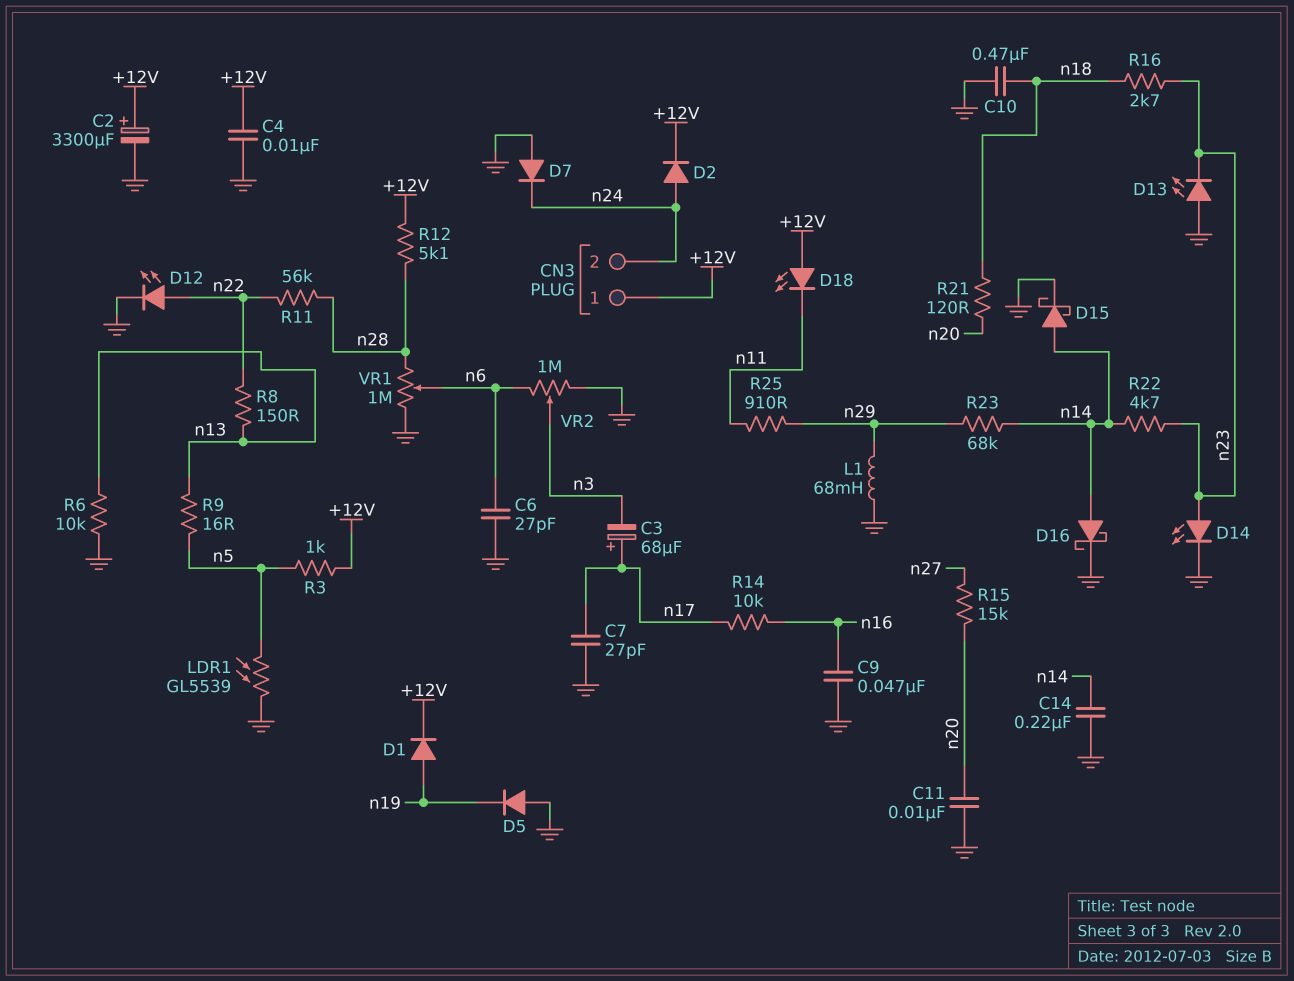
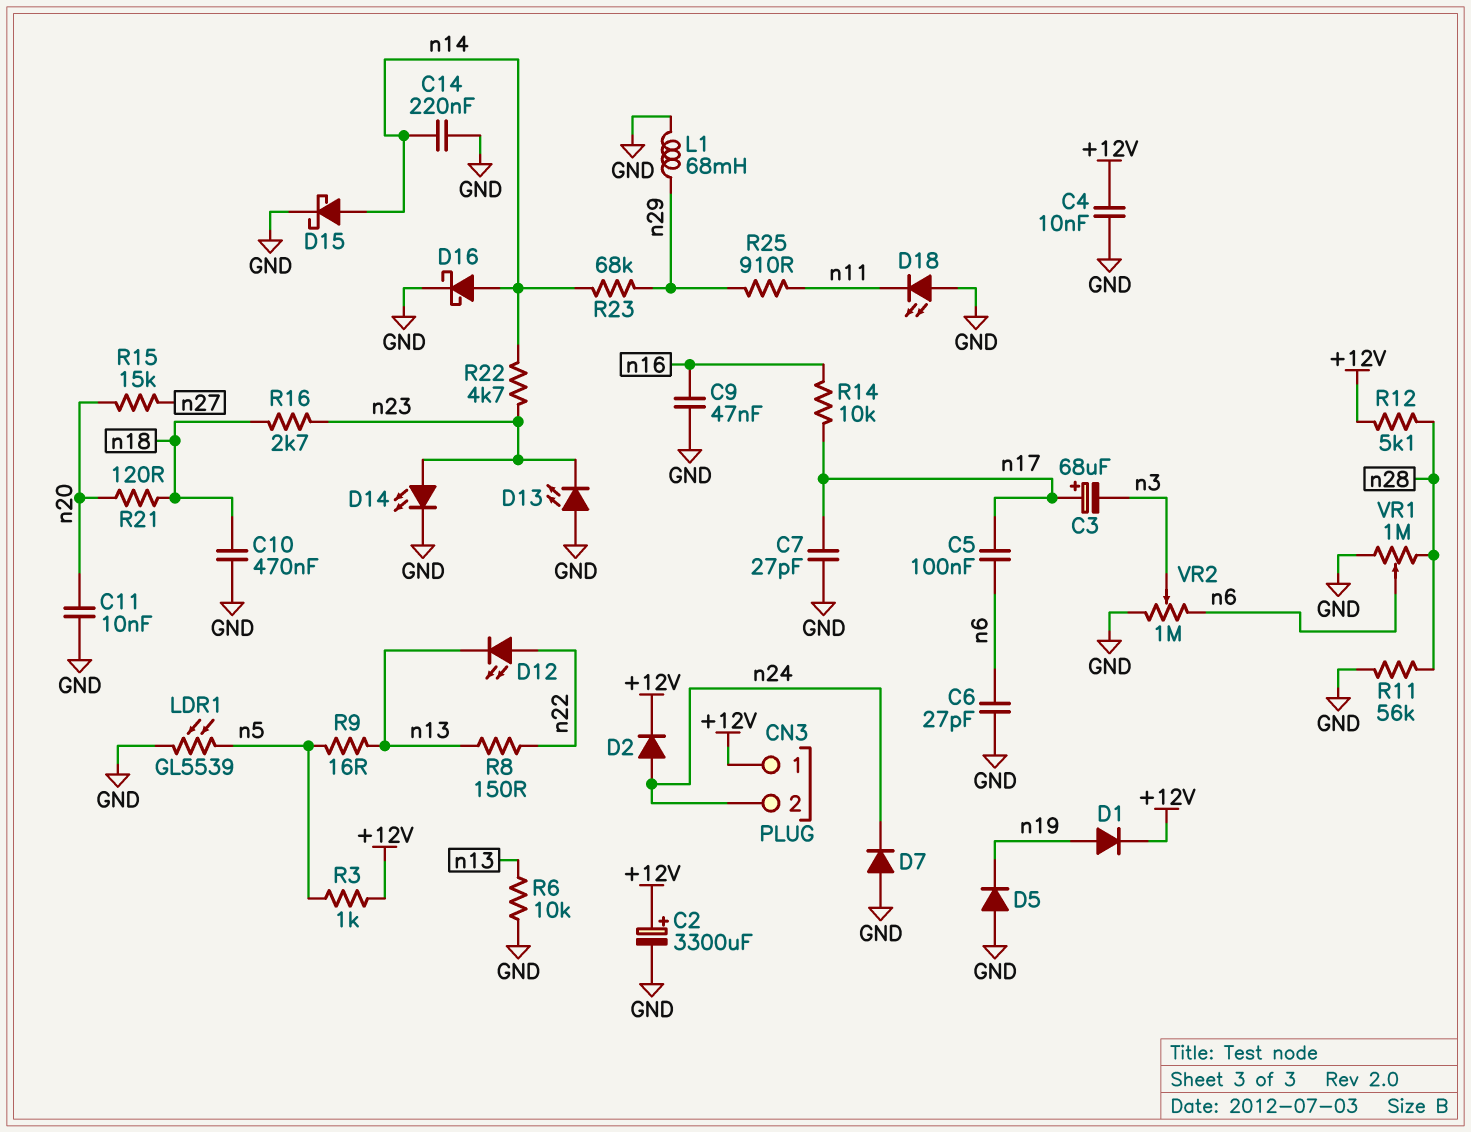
C5: none -> 100nF (n6, n17)
D12: LED (A n22, K GND) -> LED (A n22, K n13)
D18: LED (A +12V, K n11) -> LED (A GND, K n11)
R11: 56k (n22, n28) -> 56k (GND, n28)

